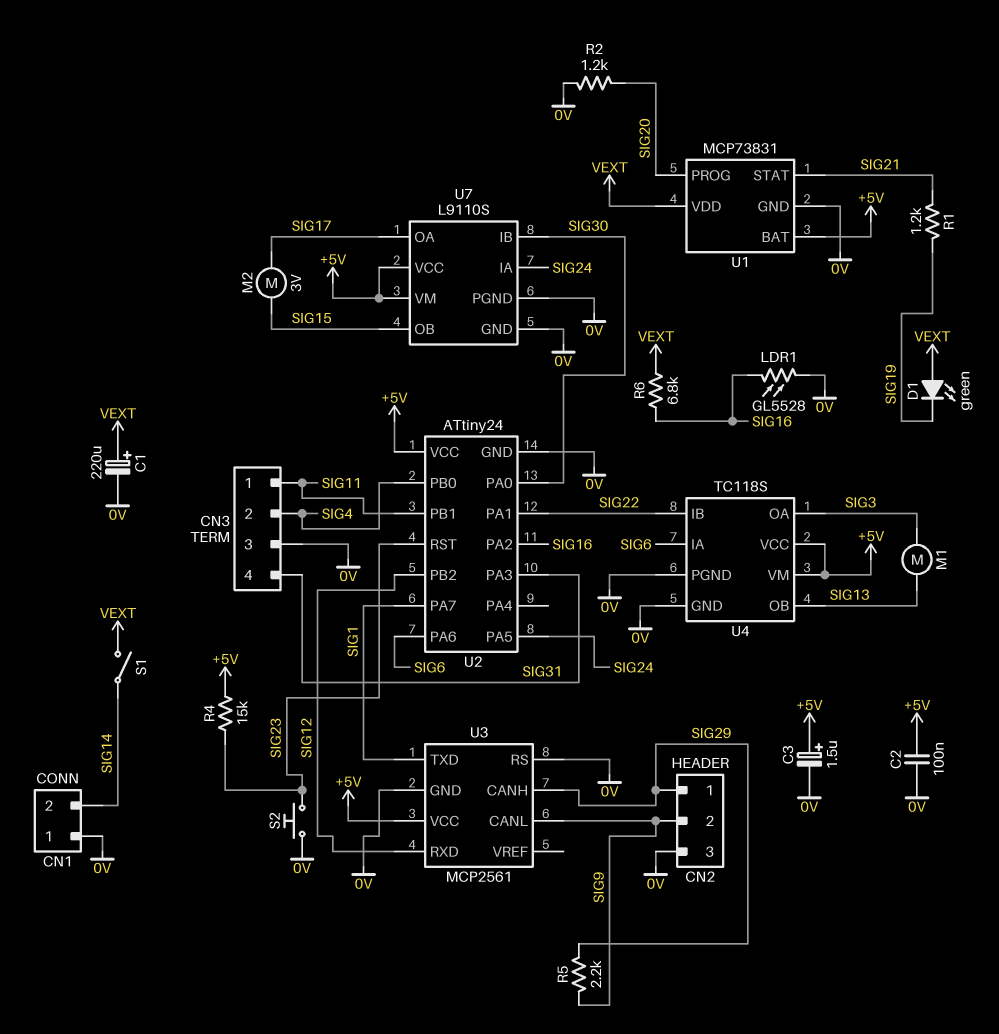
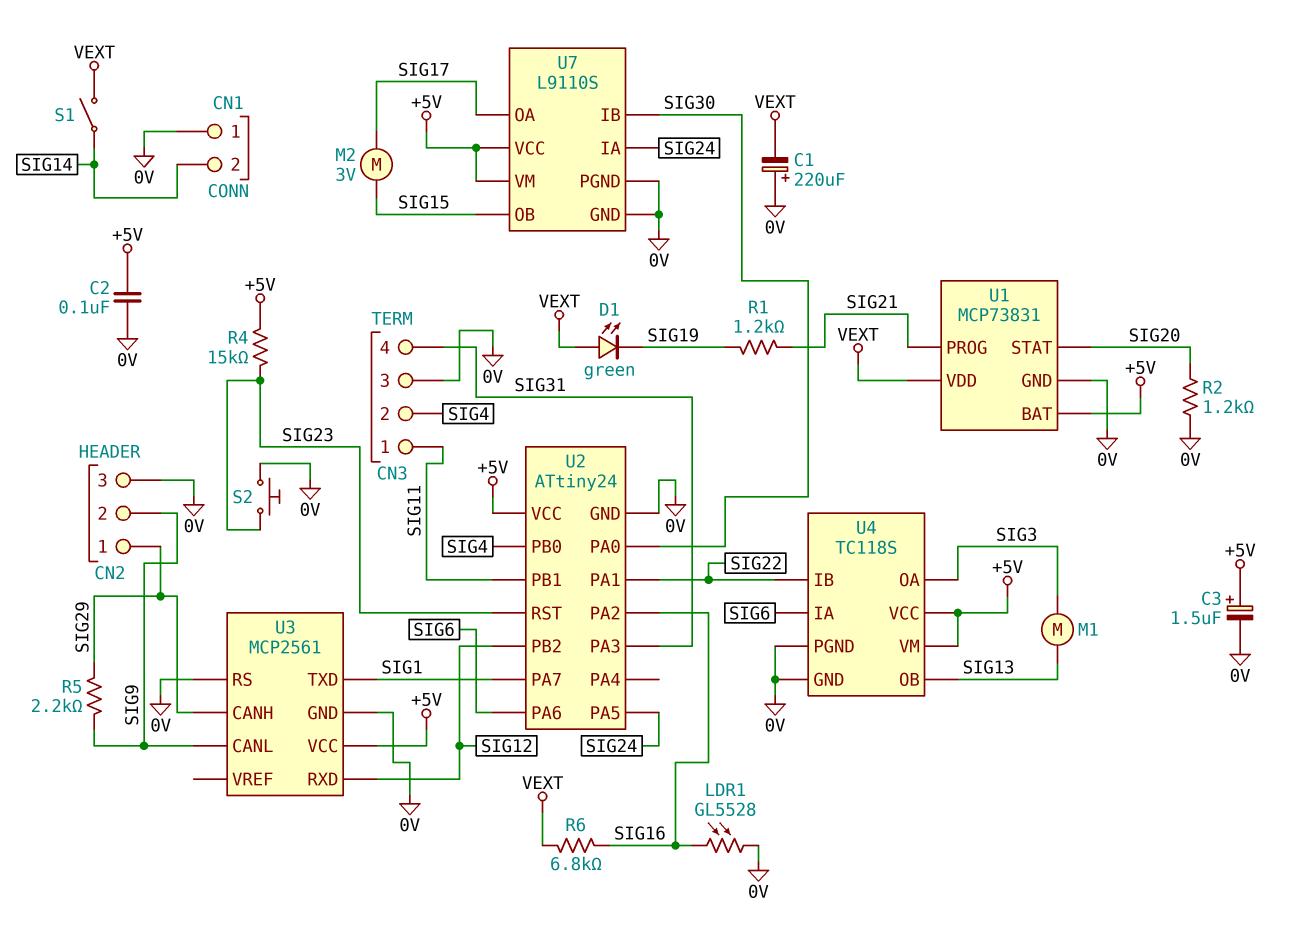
C1: 220uF (plus VEXT, minus 0V) -> 220uF (plus 0V, minus VEXT)
U1 pin PROG: SIG20 -> SIG21
U1 pin STAT: SIG21 -> SIG20

